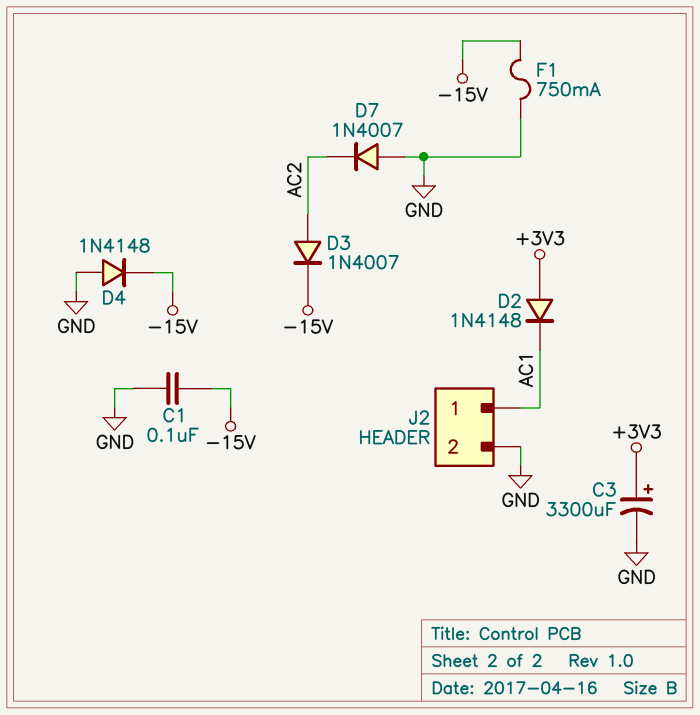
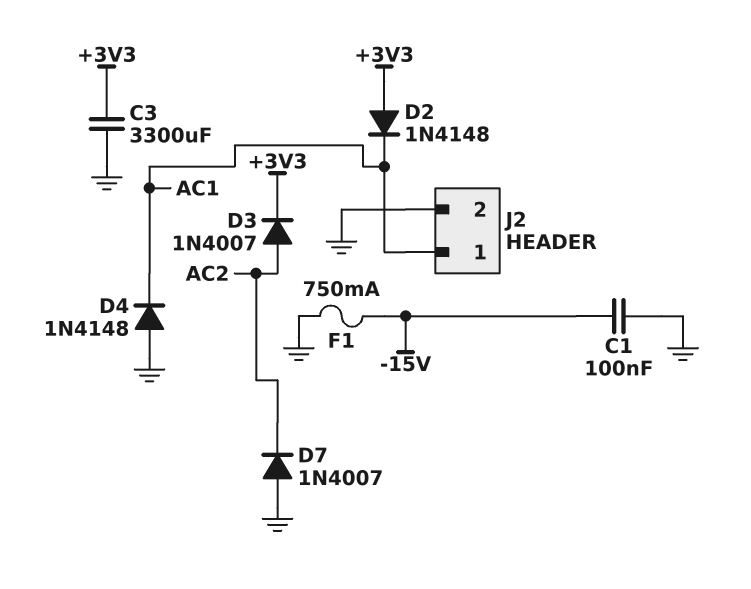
C3: 3300uF (plus +3V3, minus GND) -> 3300uF (+3V3, GND)
D3: diode 1N4007 (A AC2, K -15V) -> diode 1N4007 (A AC2, K +3V3)
D4: diode 1N4148 (A GND, K -15V) -> diode 1N4148 (A GND, K AC1)

